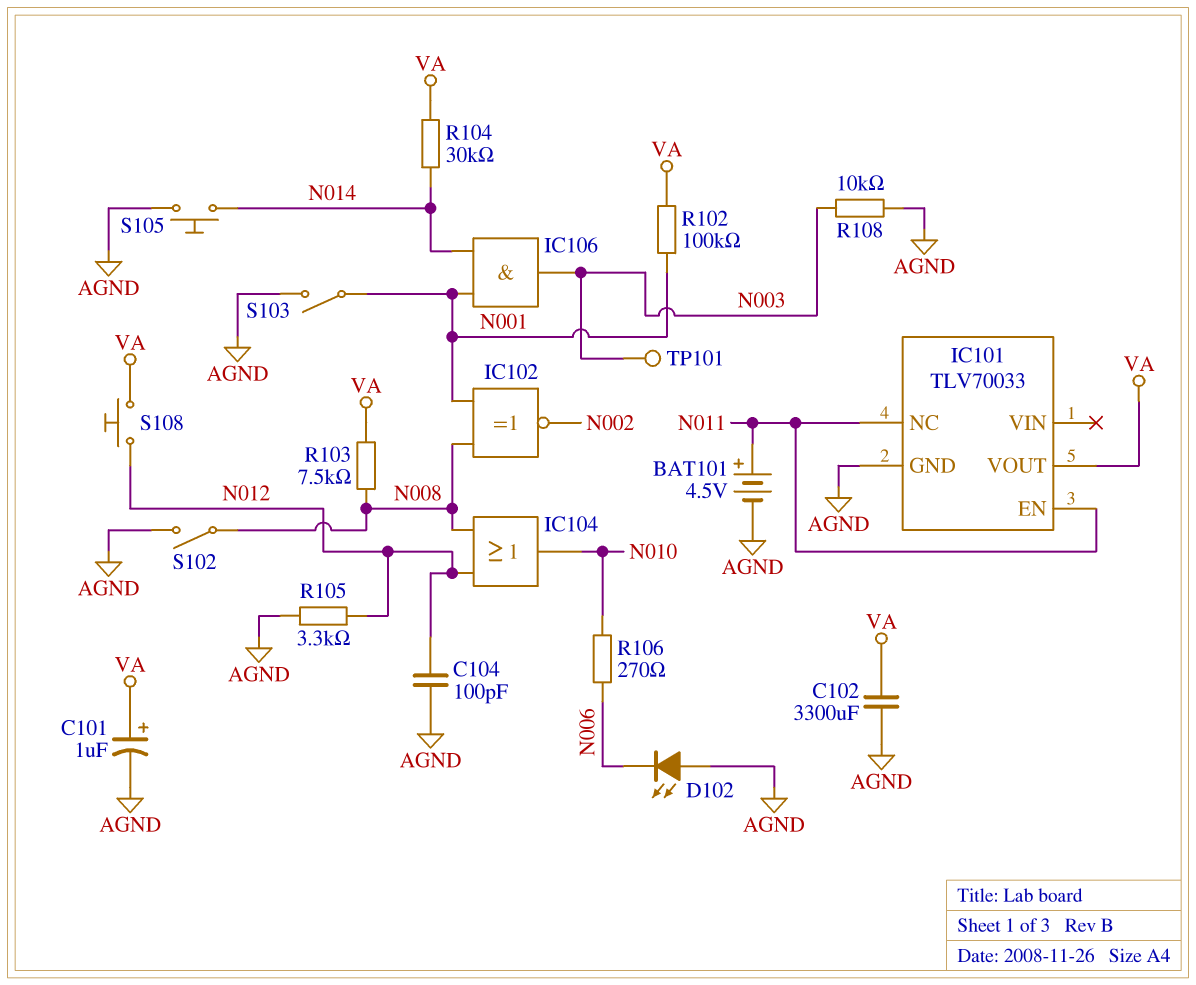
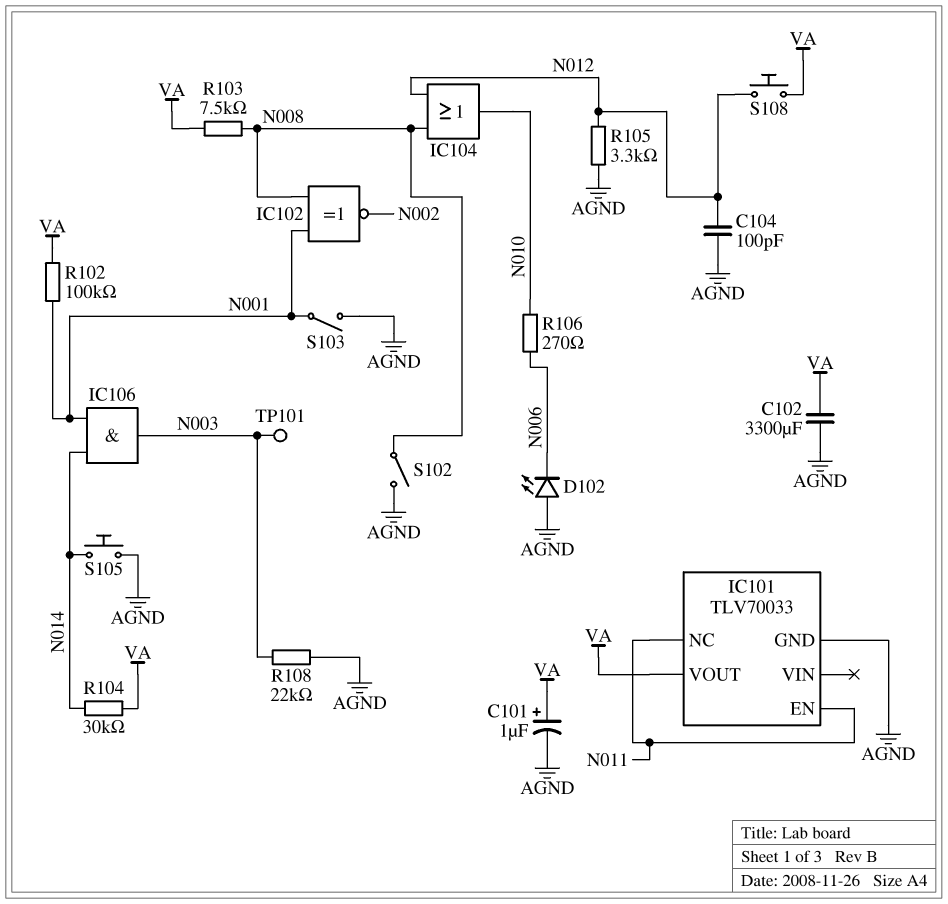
BAT101: 4.5V (plus N011, minus AGND) -> none
R108: 10k (AGND, N003) -> 22k (AGND, N003)

